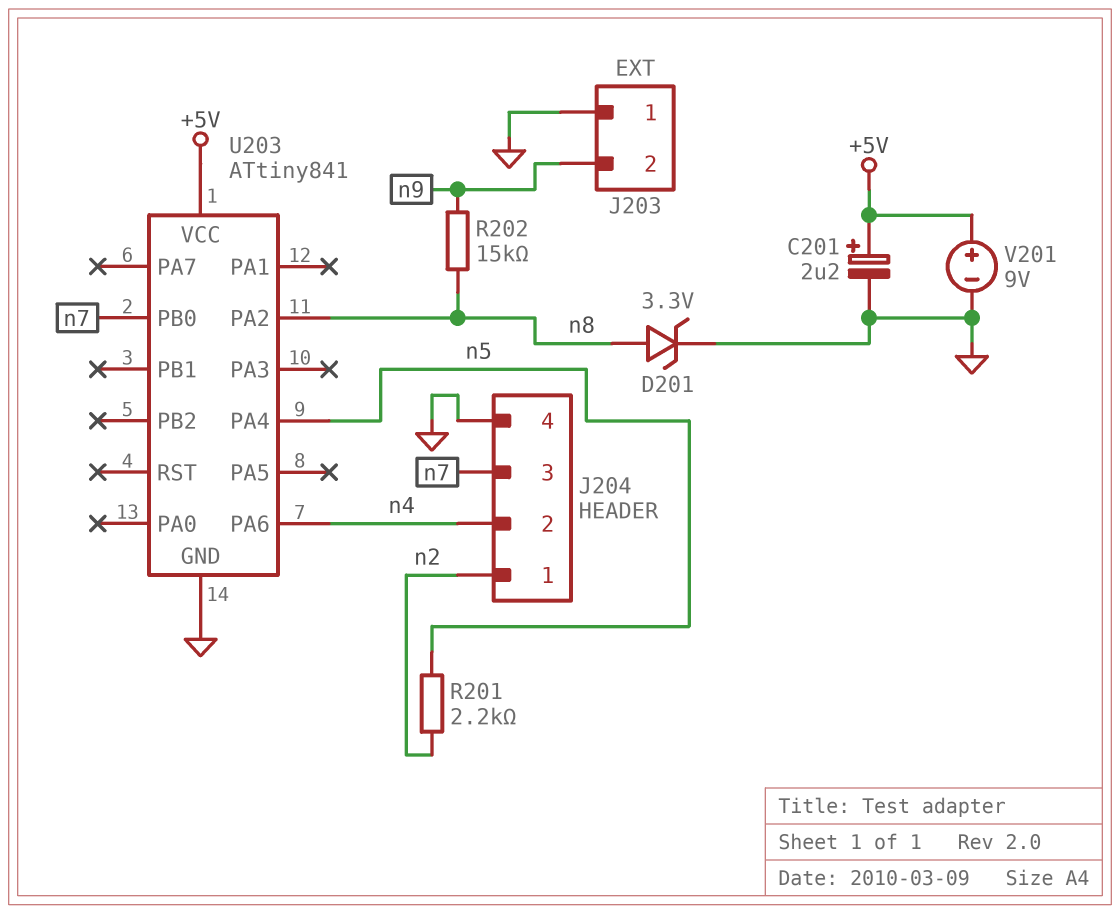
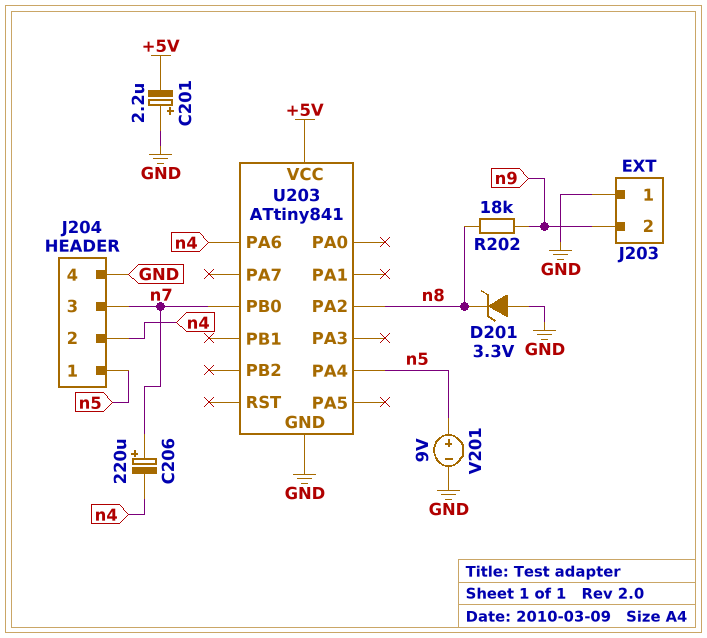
C201: 2.2uF (plus +5V, minus GND) -> 2.2uF (plus GND, minus +5V)
C206: none -> 220uF (plus n7, minus n4)
D201: zener 3.3V (A n8, K GND) -> zener 3.3V (A GND, K n8)
J204 pin 1: n2 -> n5
R201: 2.2k (n2, n5) -> none
R202: 15k (n8, n9) -> 18k (n8, n9)
V201: 9V (plus +5V, minus GND) -> 9V (plus n5, minus GND)

